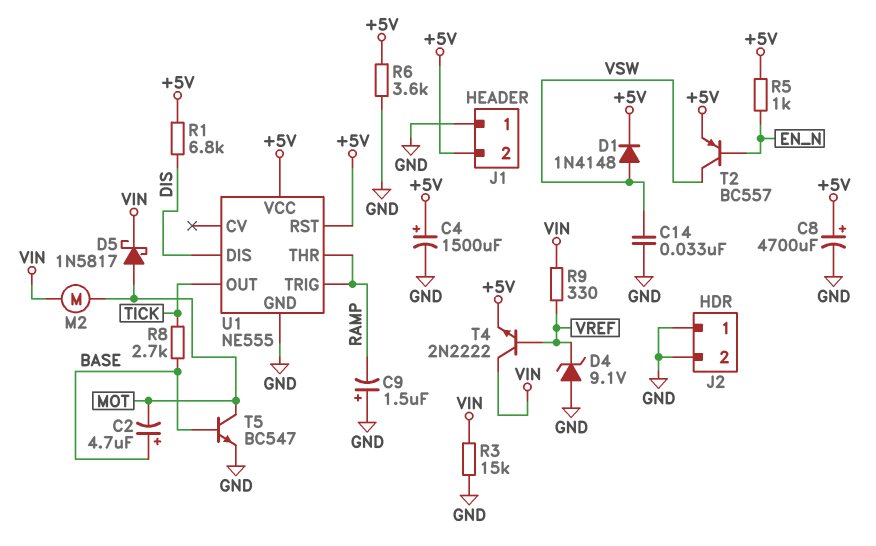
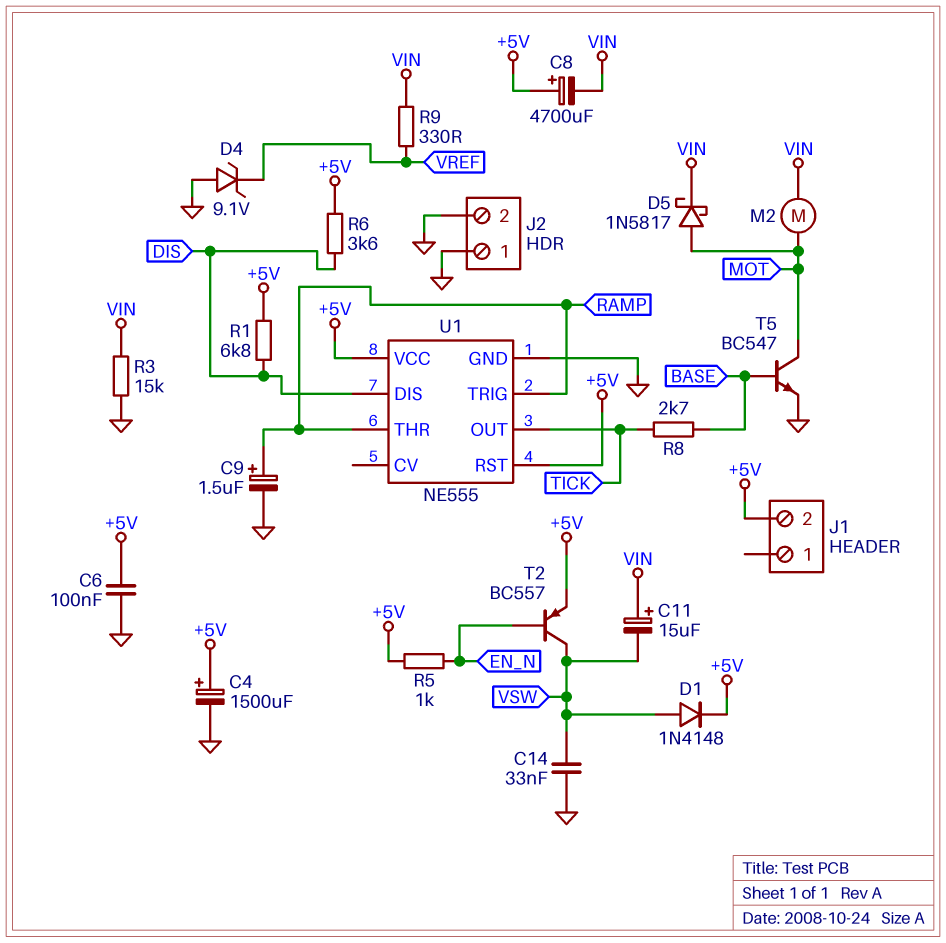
C2: 4.7uF (plus BASE, minus MOT) -> none
C6: none -> 100nF (+5V, GND)
C8: 4700uF (plus +5V, minus GND) -> 4700uF (plus +5V, minus VIN)
C9: 1.5uF (plus GND, minus RAMP) -> 1.5uF (plus RAMP, minus GND)
C11: none -> 15uF (plus VIN, minus VSW)
J1 pin 1: GND -> none
R6: 3.6k (+5V, GND) -> 3.6k (+5V, DIS)
T4: NPN 2N2222 (B VREF, C VIN, E +5V) -> none

